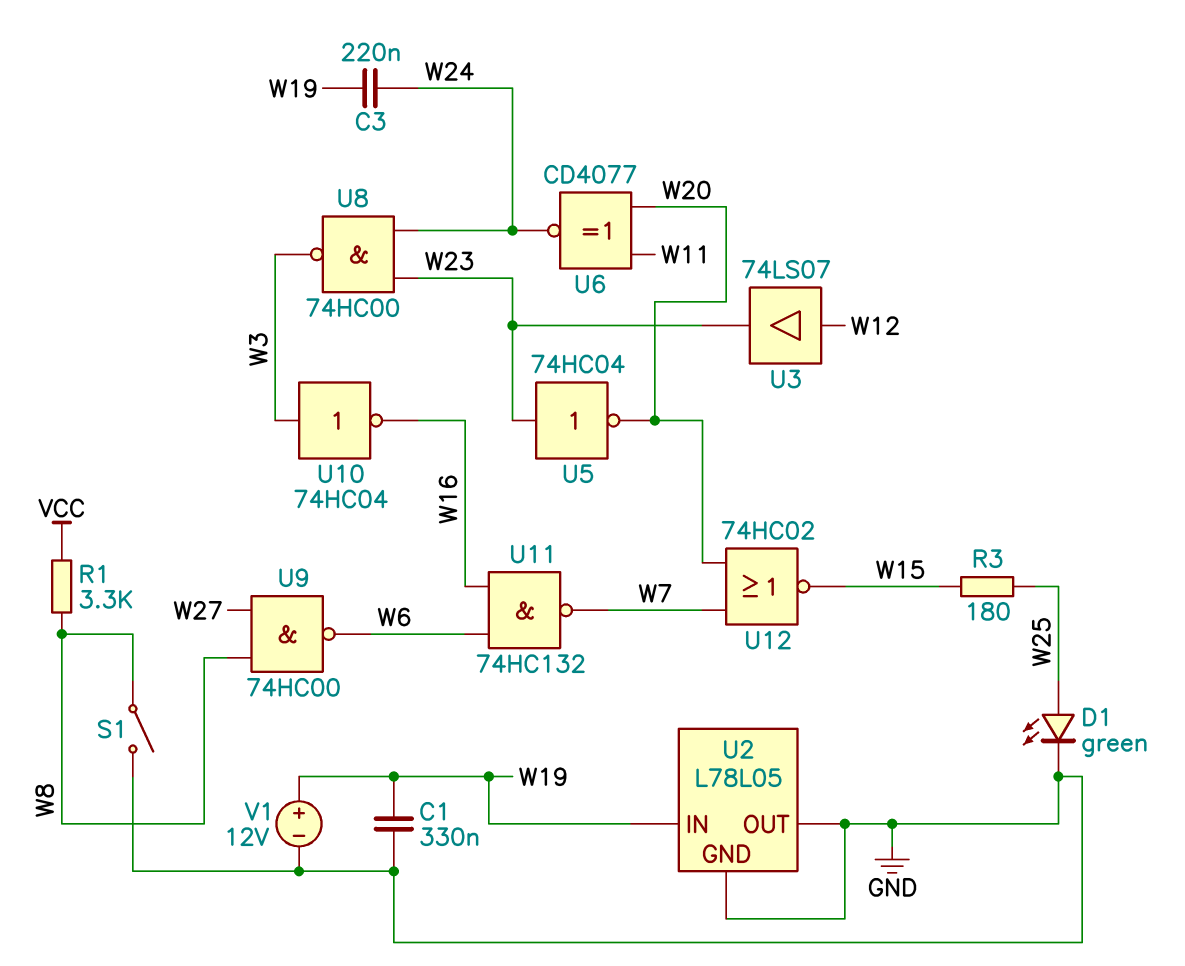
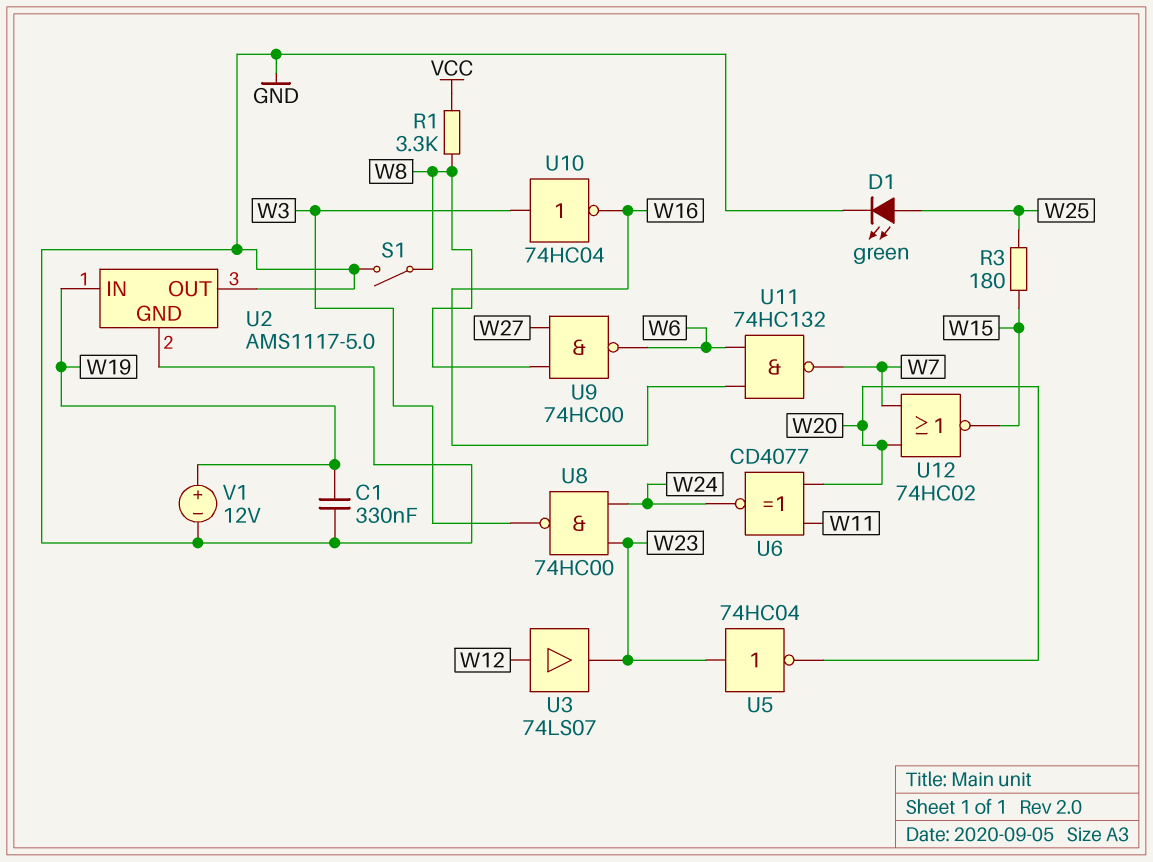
C3: 220nF (W19, W24) -> none
U2: L78L05 -> AMS1117-5.0

